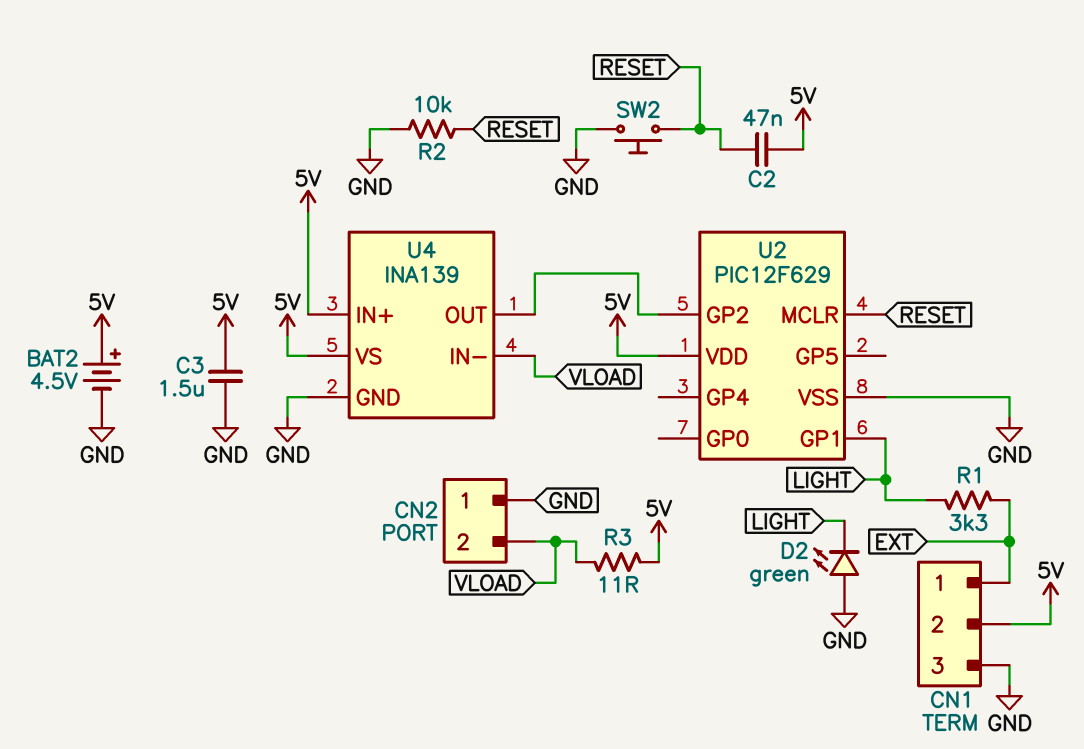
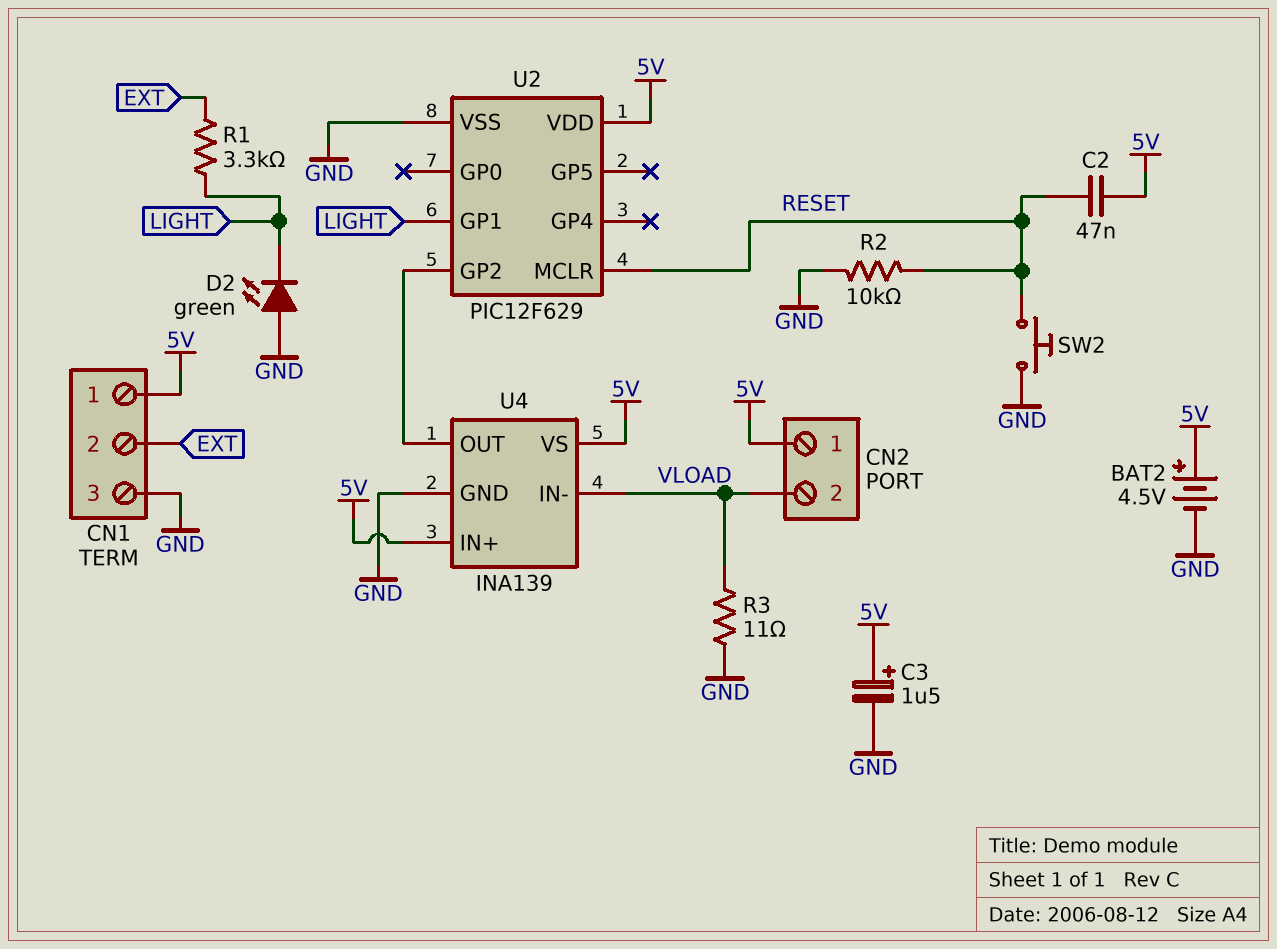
C3: 1.5uF (5V, GND) -> 1.5uF (plus 5V, minus GND)
CN1 pin 1: EXT -> 5V
CN1 pin 2: 5V -> EXT
CN2 pin 1: GND -> 5V
R3: 11 (5V, VLOAD) -> 11 (GND, VLOAD)

